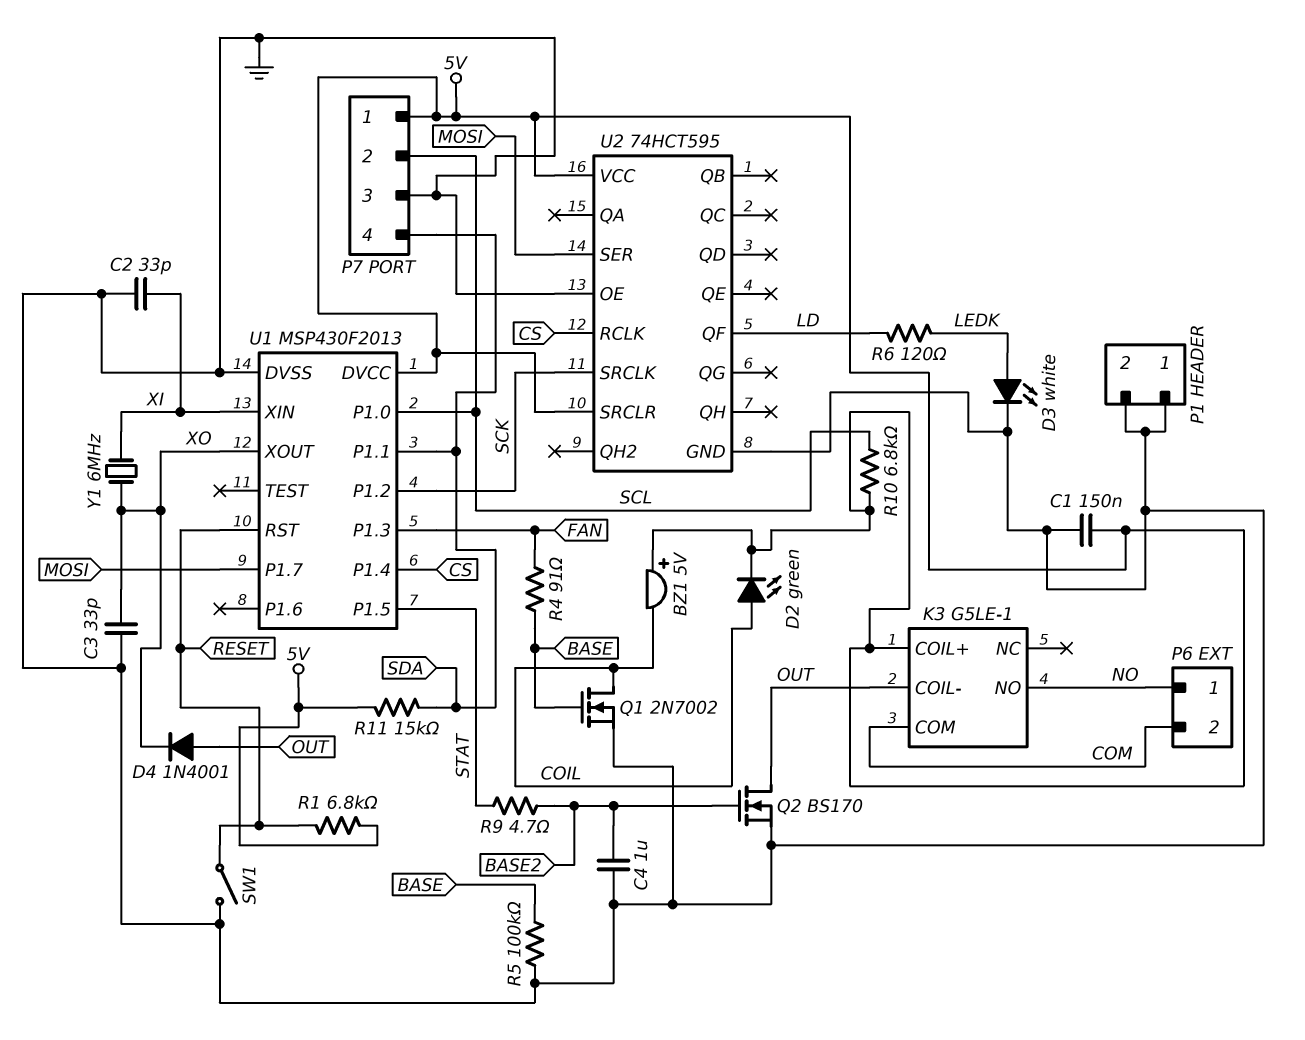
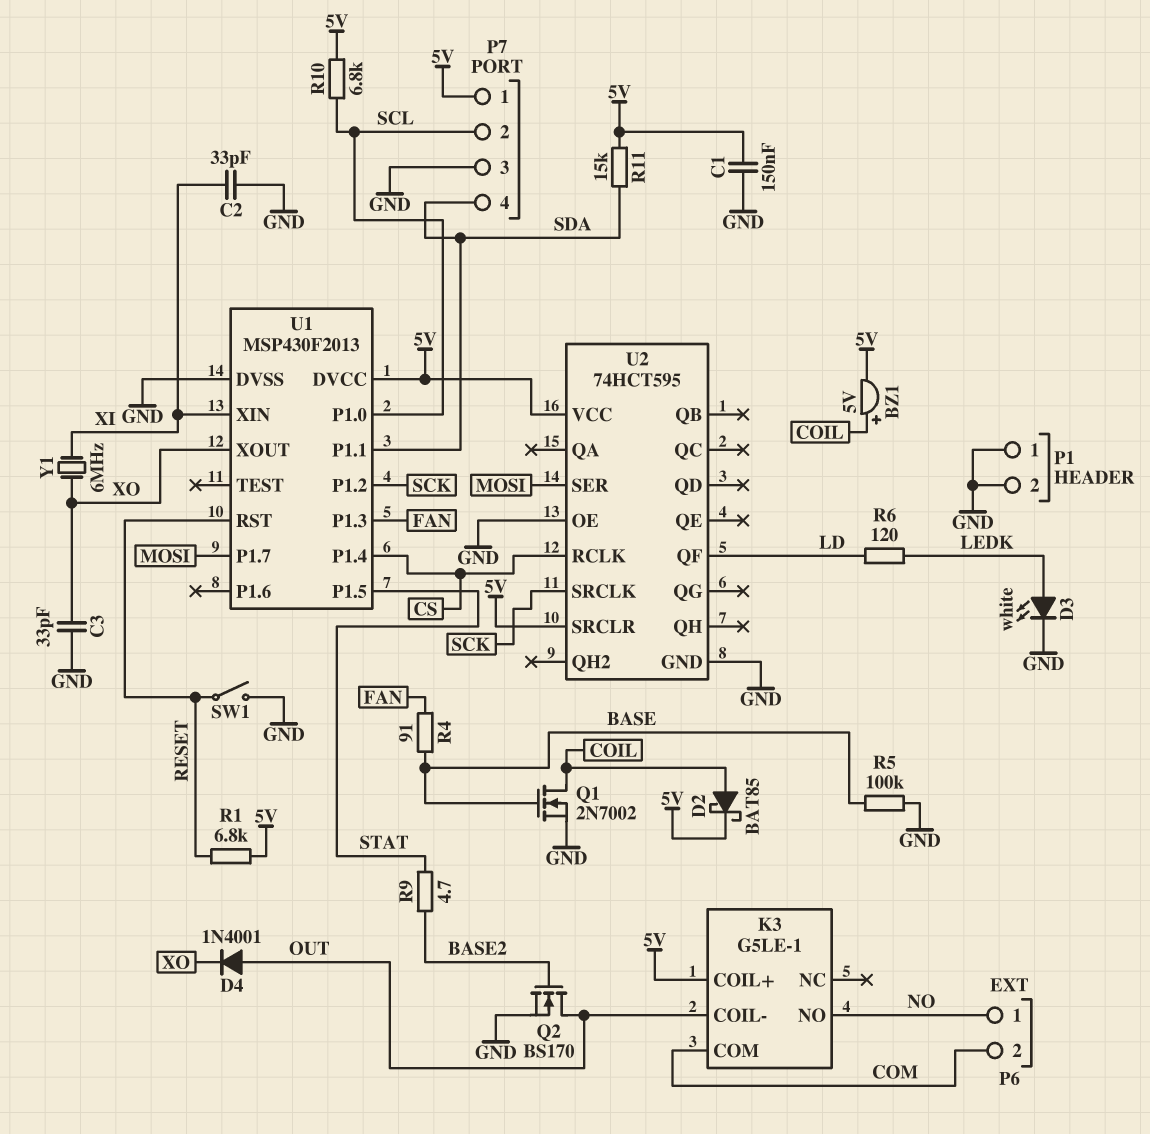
BZ1: buzzer 5V (plus 5V, minus COIL) -> buzzer 5V (plus COIL, minus 5V)
C4: 1uF (BASE2, GND) -> none
D2: LED green (A COIL, K 5V) -> schottky BAT85 (A COIL, K 5V)

